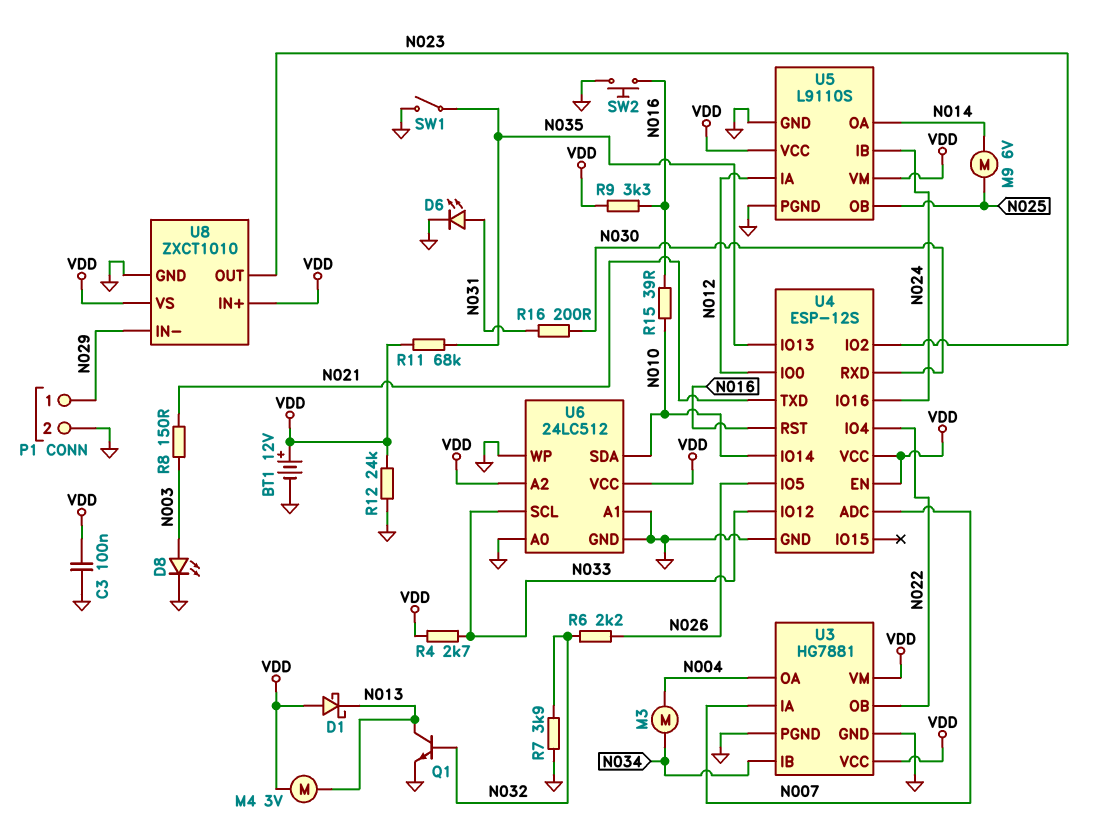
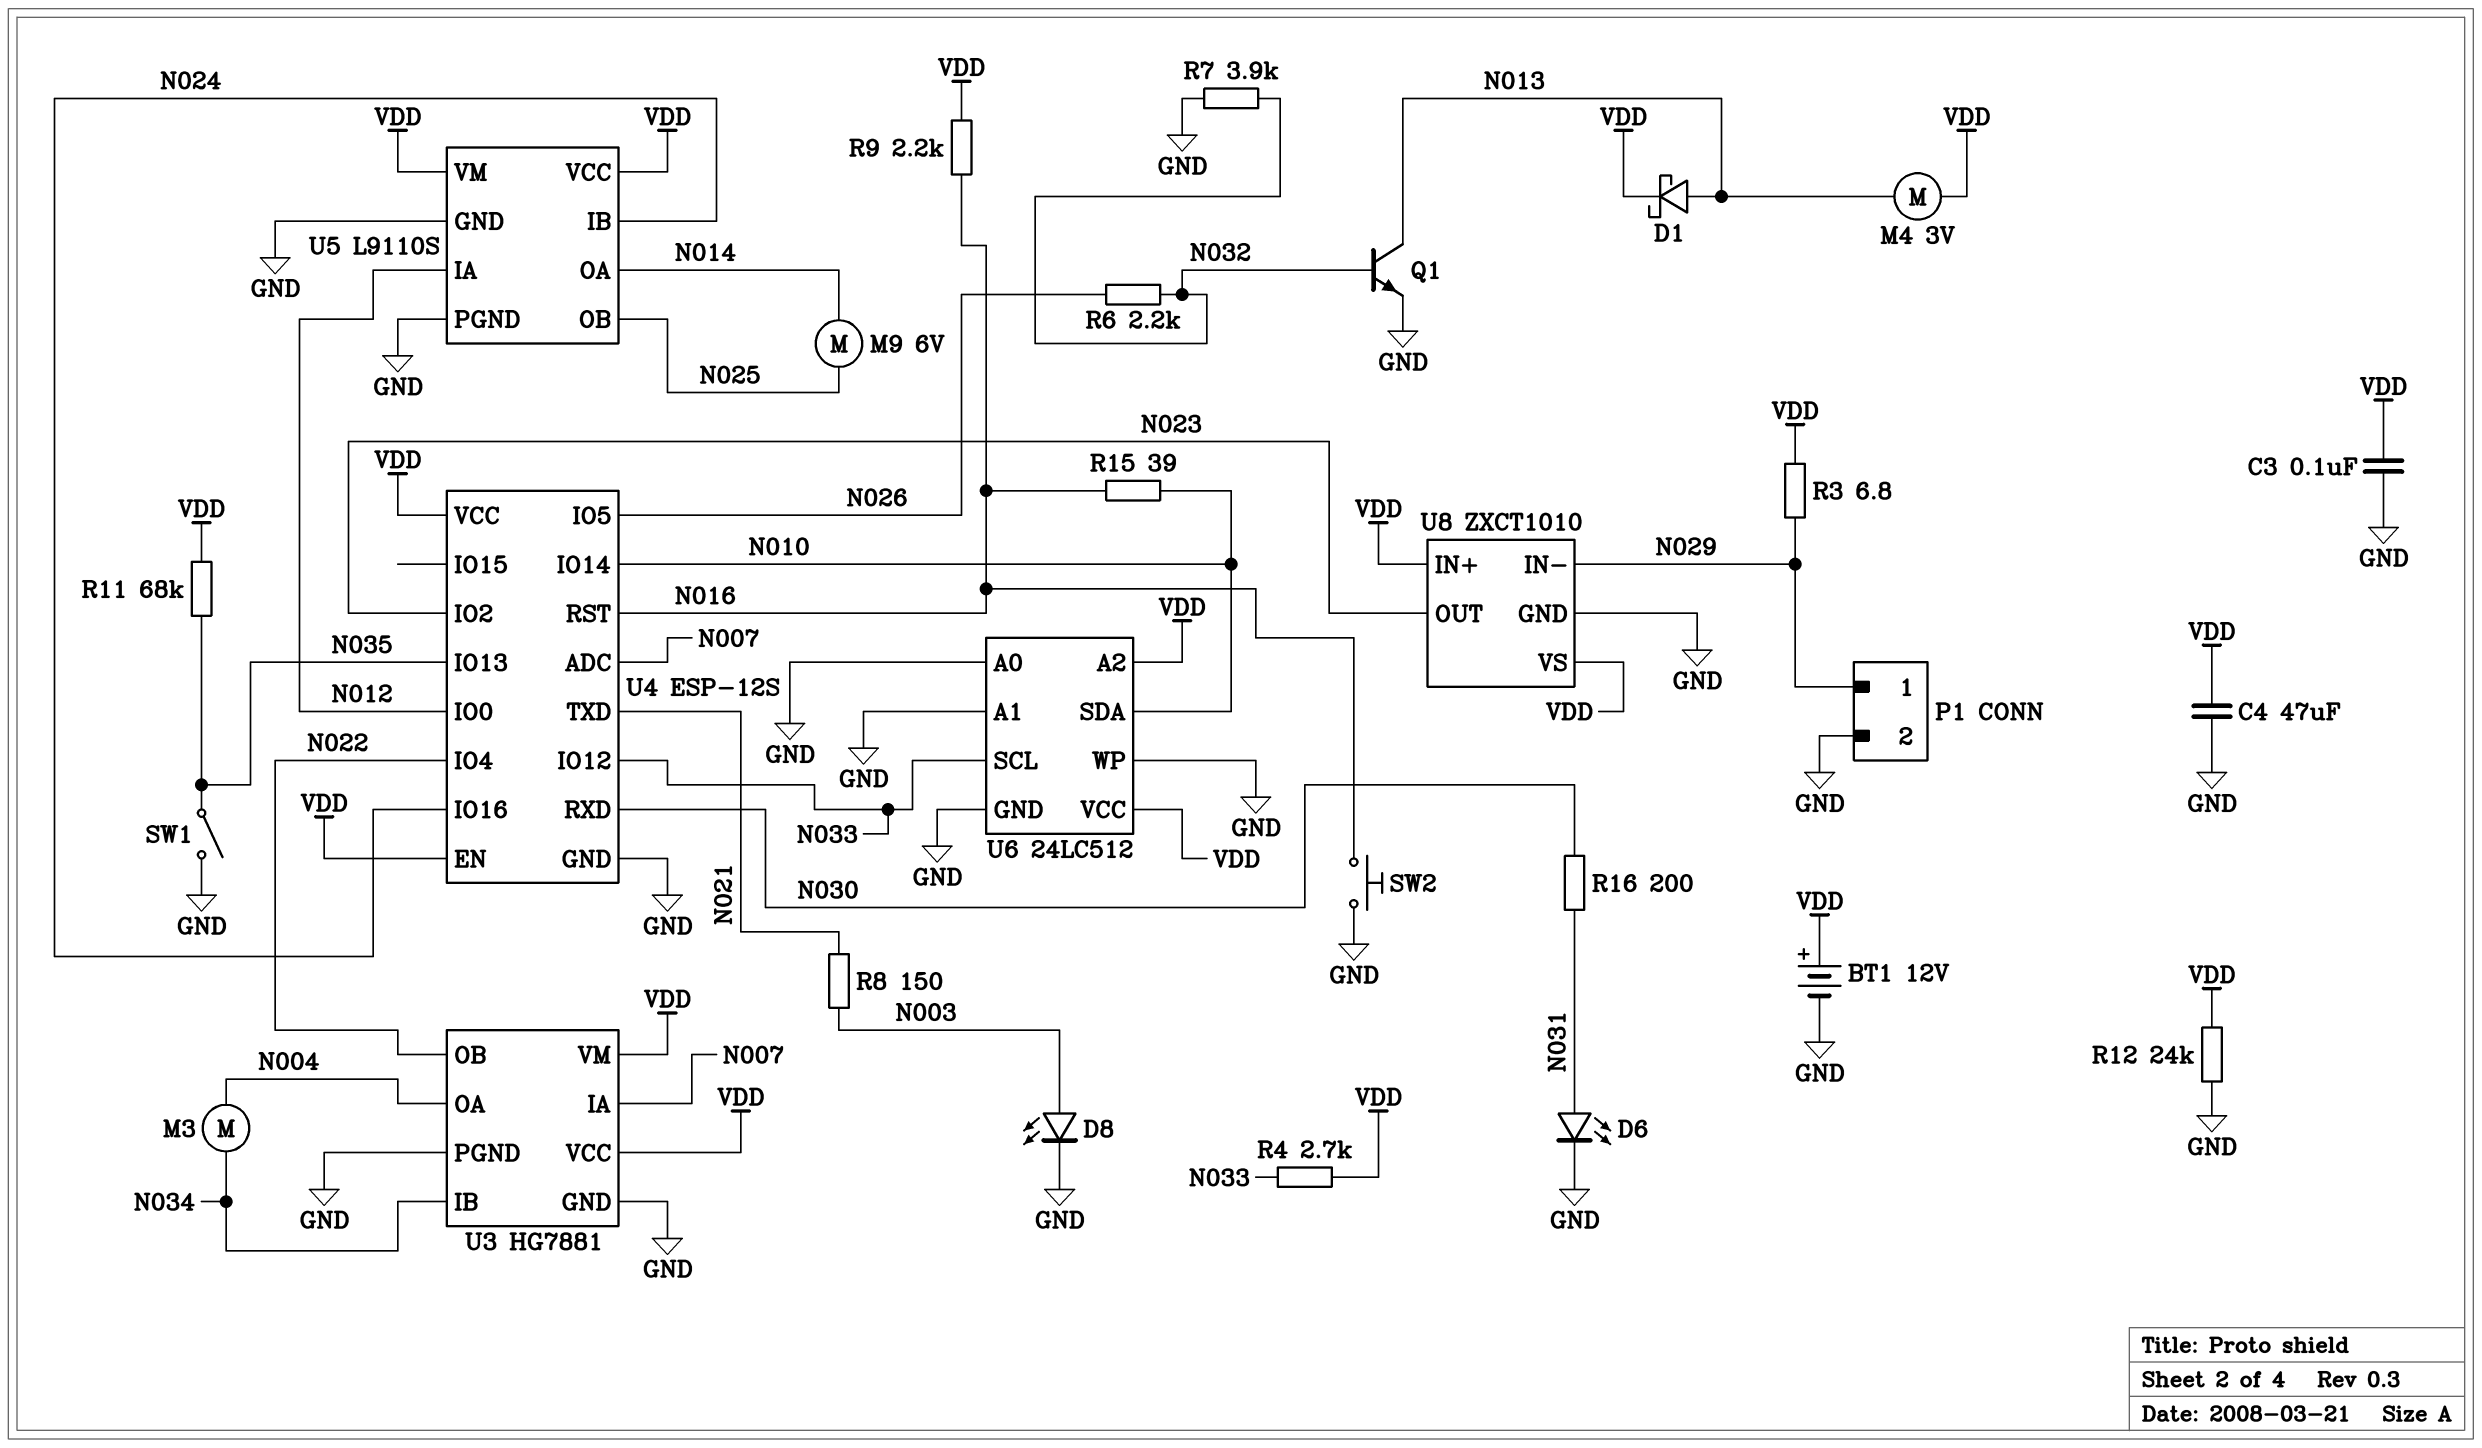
C4: none -> 47uF (GND, VDD)
D1: schottky (A VDD, K N013) -> schottky (A N013, K VDD)
R3: none -> 6.8 (N029, VDD)
R9: 3.3k (N016, VDD) -> 2.2k (N016, VDD)

